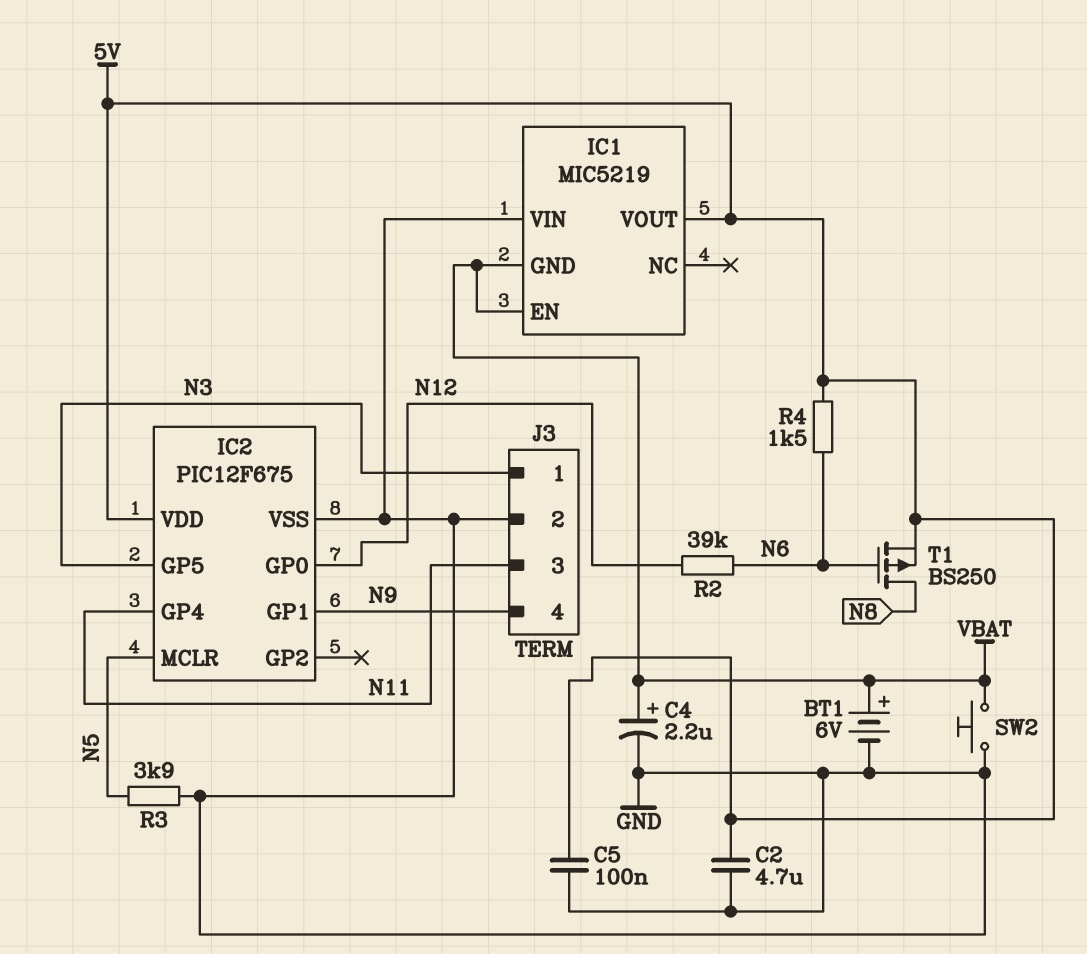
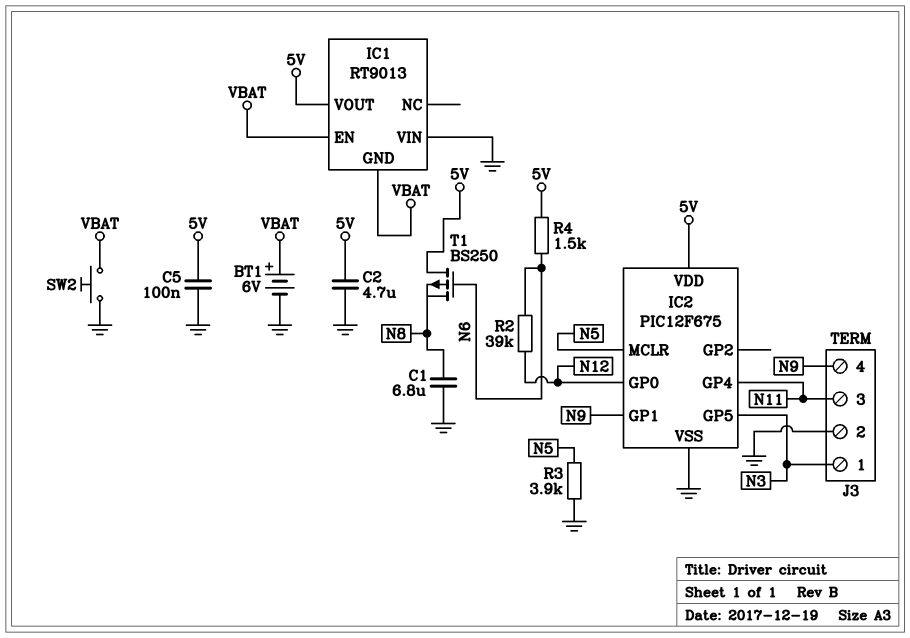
C1: none -> 6.8uF (GND, N8)
C4: 2.2uF (plus VBAT, minus GND) -> none
IC1: MIC5219 -> RT9013
T1: PMOS BS250 (G N6, D N8, S 5V) -> PMOS BS250 (G N6, D 5V, S N8)

